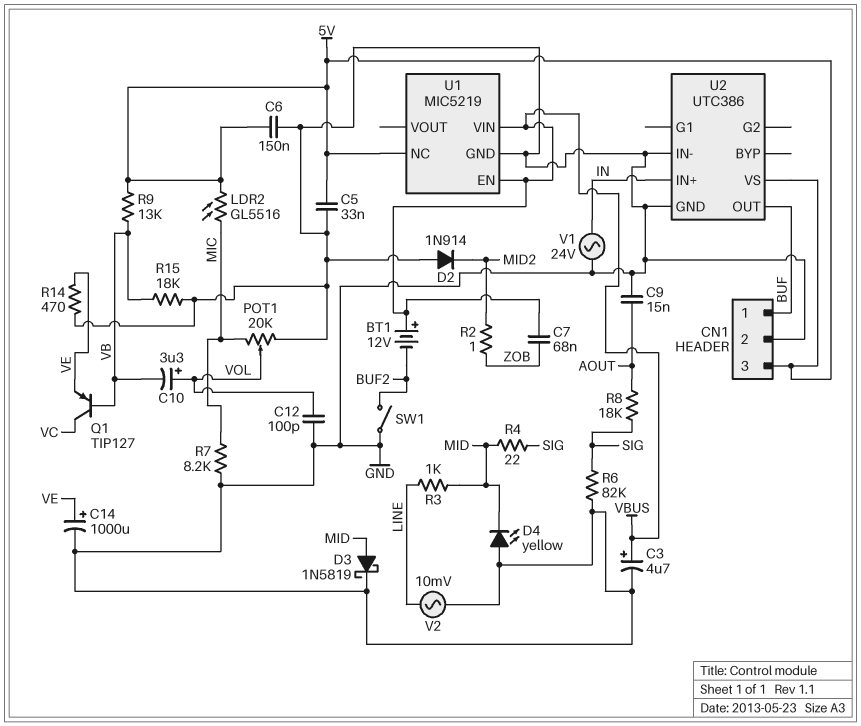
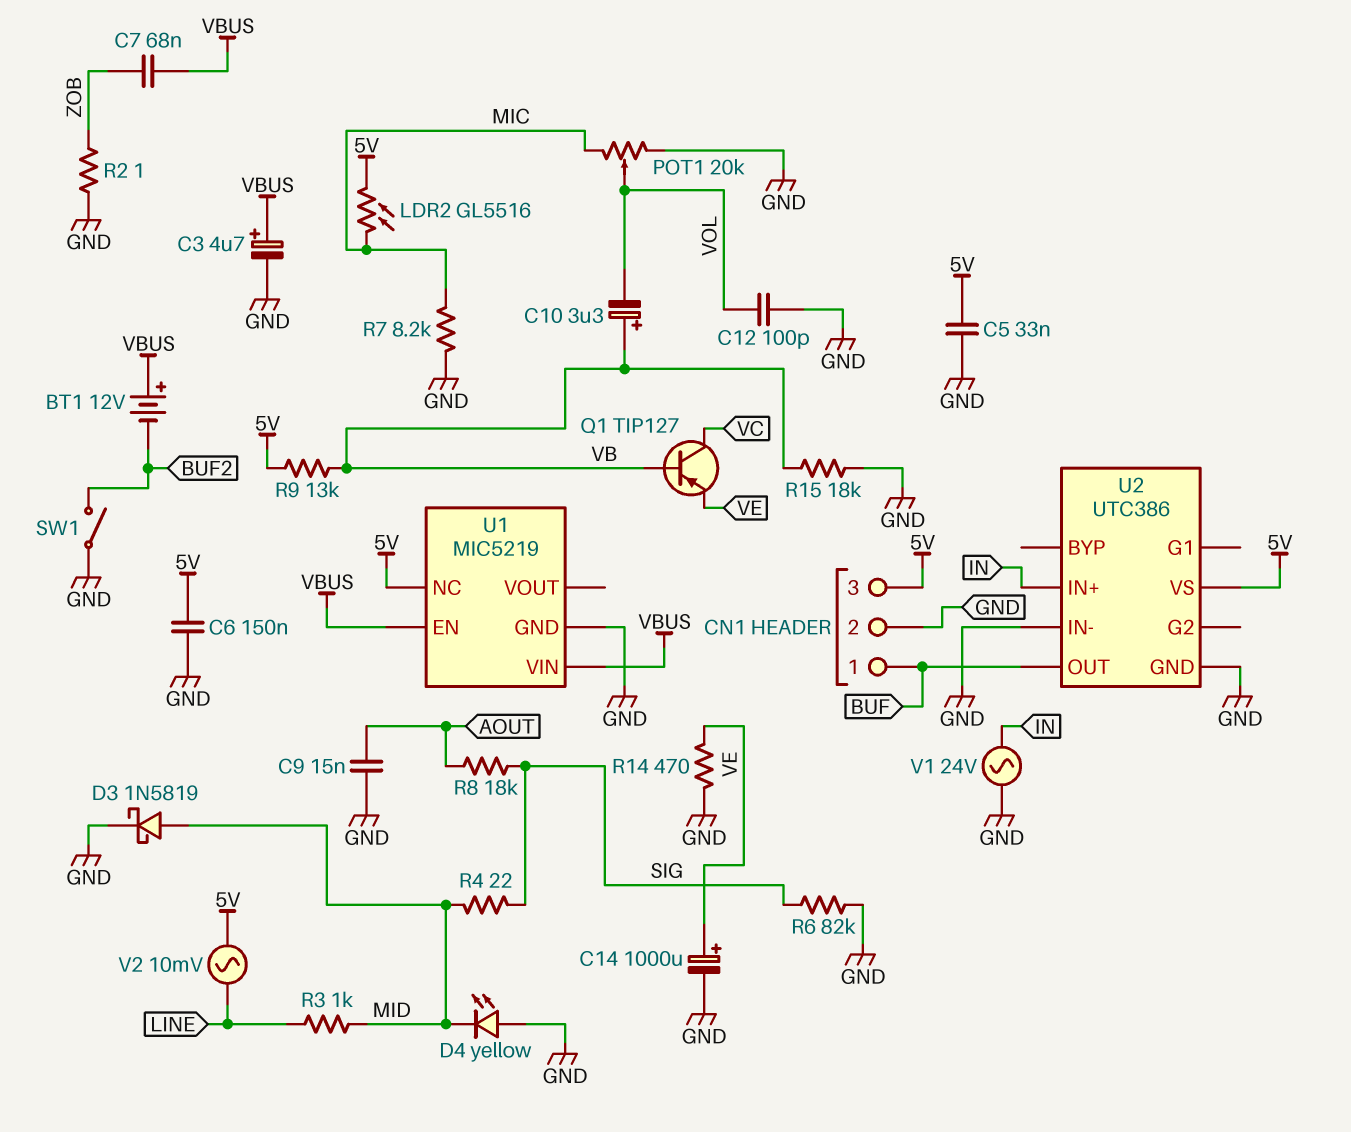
C10: 3.3uF (plus VOL, minus VB) -> 3.3uF (plus VB, minus VOL)
D2: diode 1N914 (A GND, K MID2) -> none
R2: 1 (MID2, ZOB) -> 1 (GND, ZOB)
V2: AC 10mV (GND, LINE) -> AC 10mV (5V, LINE)

